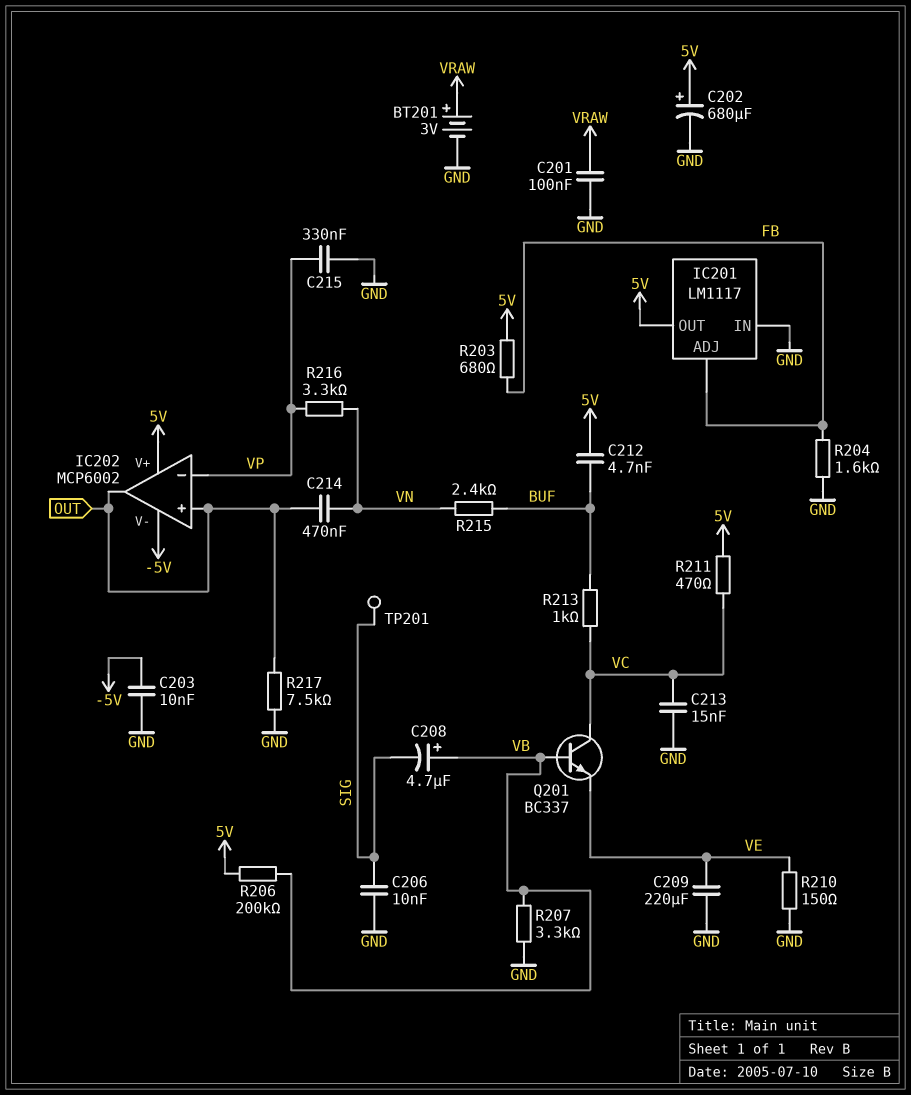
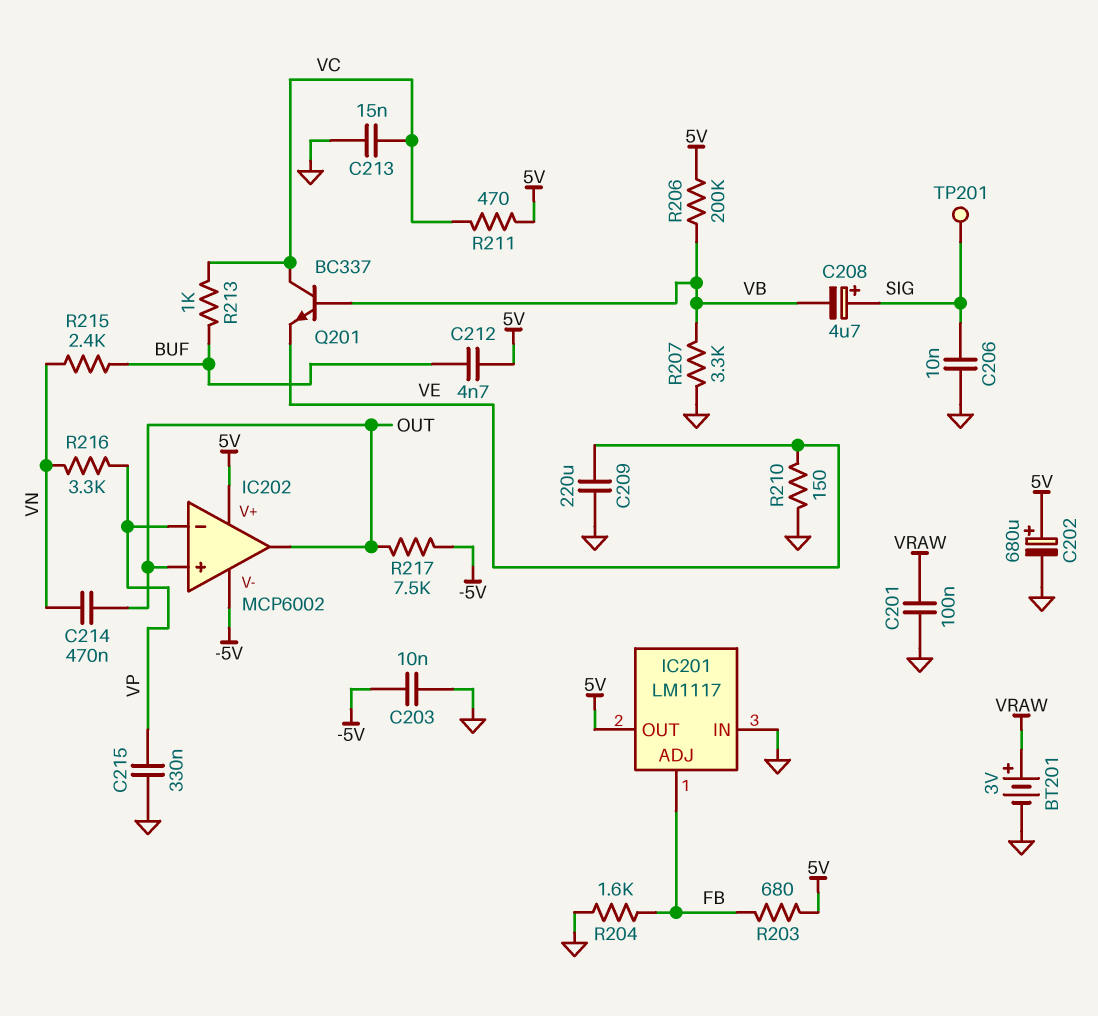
C208: 4.7uF (plus VB, minus SIG) -> 4.7uF (plus SIG, minus VB)
R217: 7.5k (GND, OUT) -> 7.5k (-5V, OUT)

